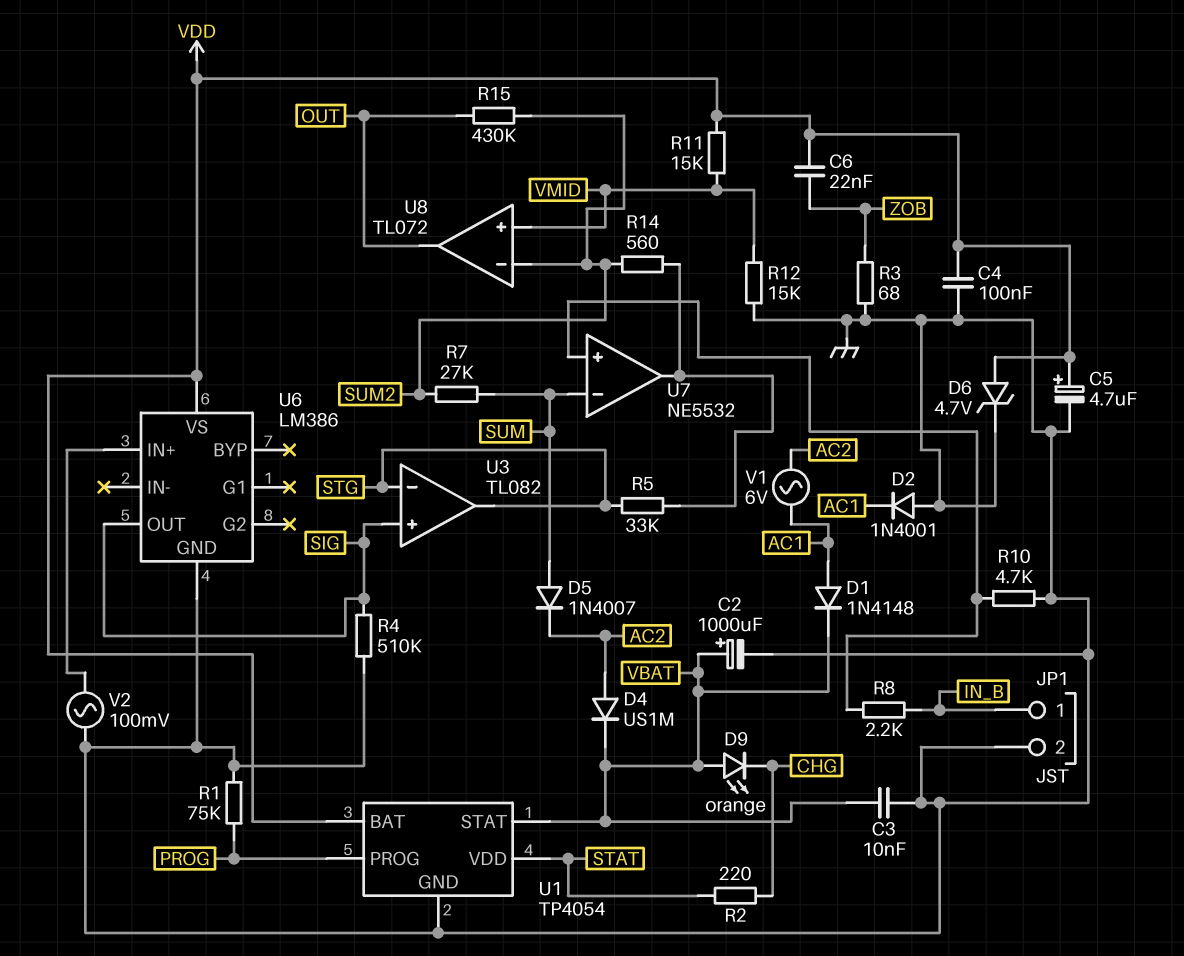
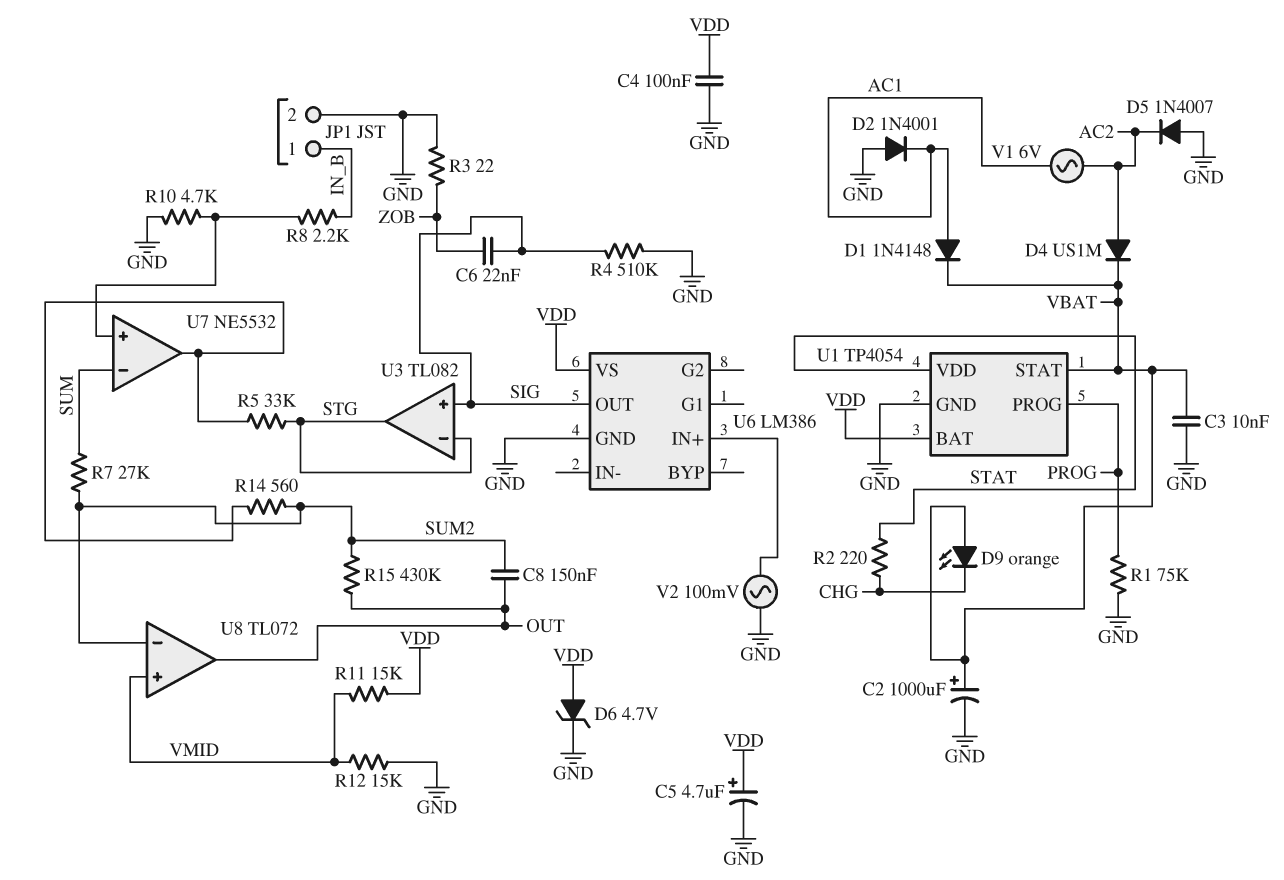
C6: 22nF (VDD, ZOB) -> 22nF (SIG, ZOB)
C8: none -> 150nF (OUT, SUM2)
D5: diode 1N4007 (A SUM, K AC2) -> diode 1N4007 (A GND, K AC2)
R3: 68 (GND, ZOB) -> 22 (GND, ZOB)

